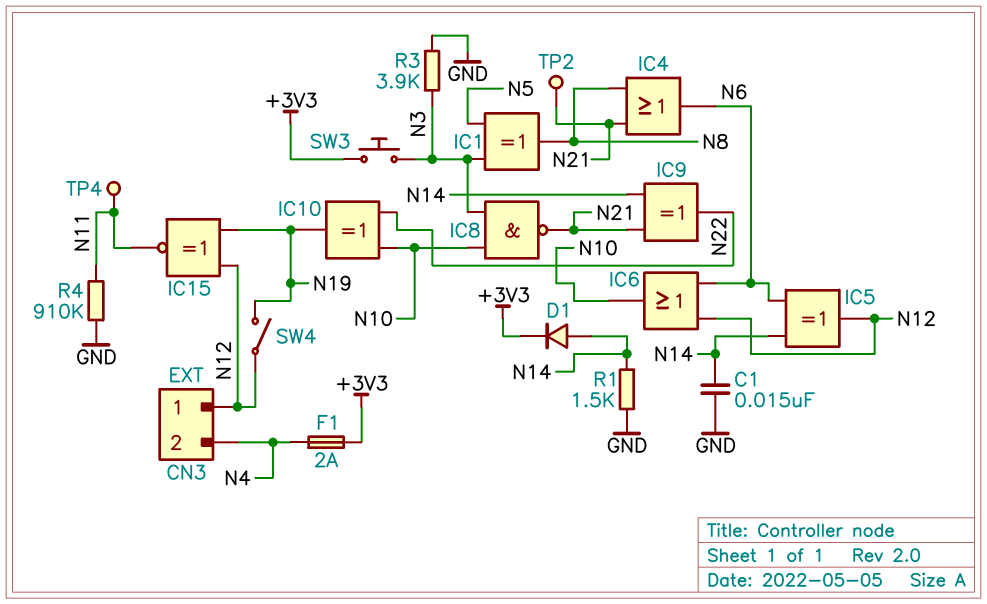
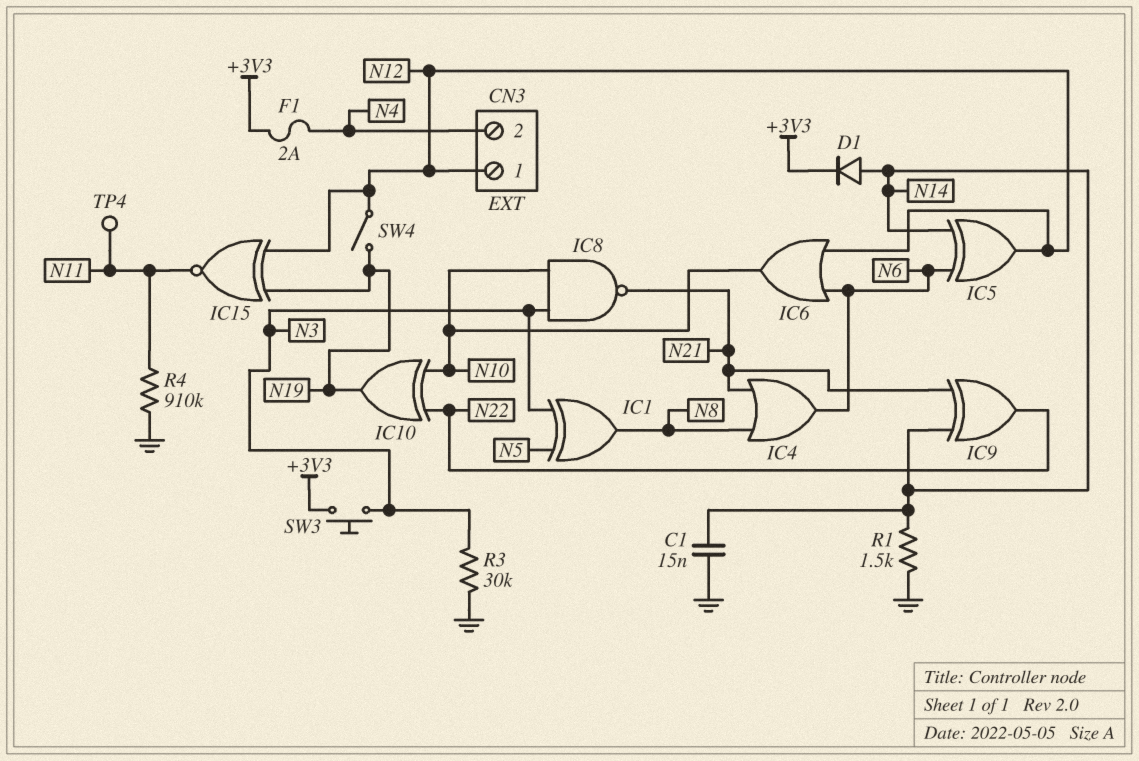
R3: 3.9k (GND, N3) -> 30k (GND, N3)
TP2: test point (N21) -> none

